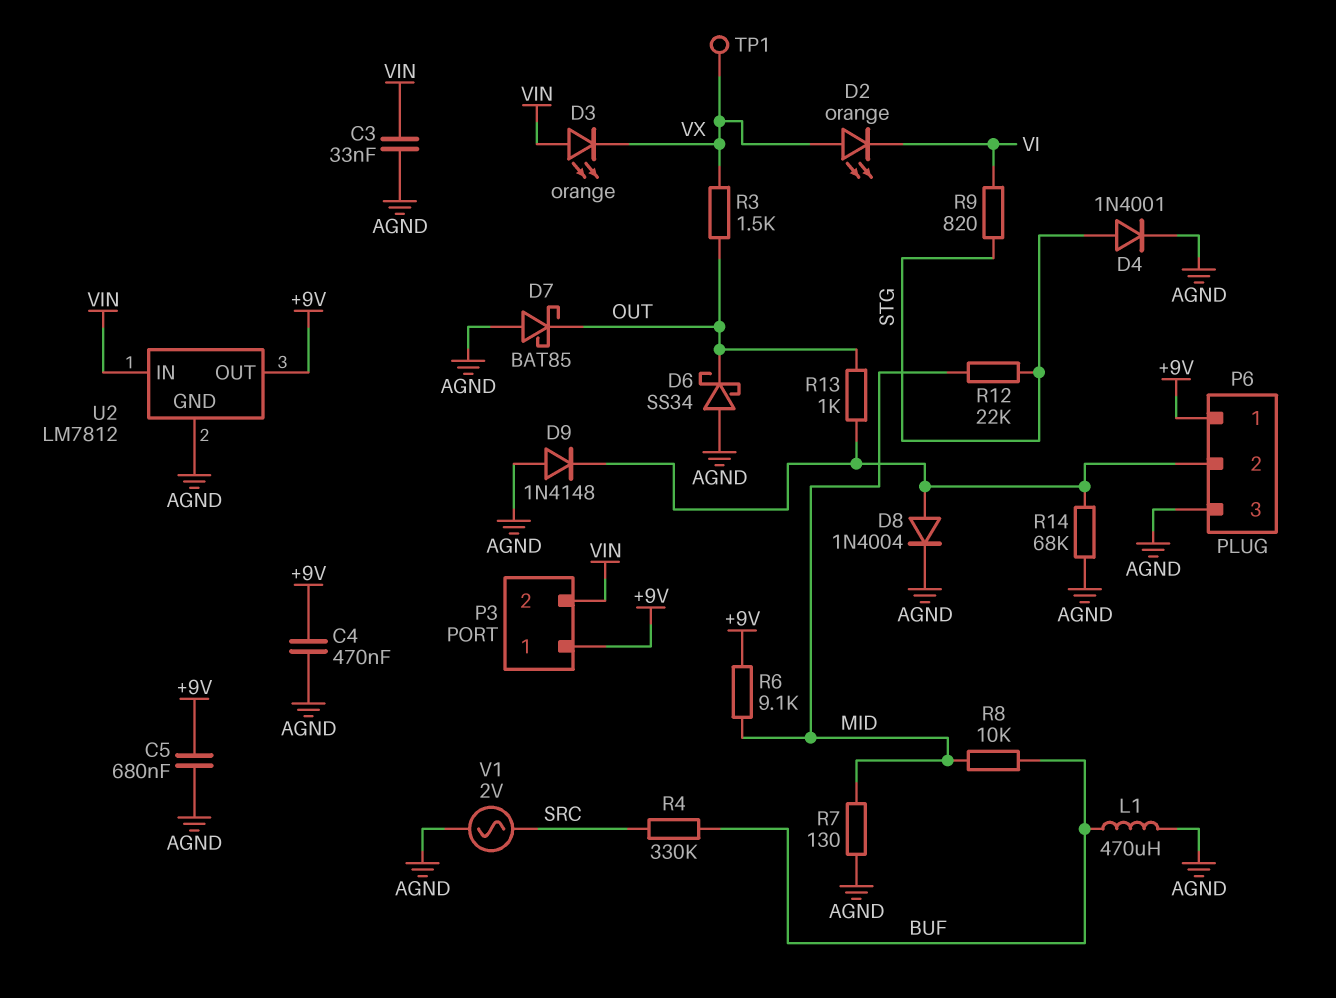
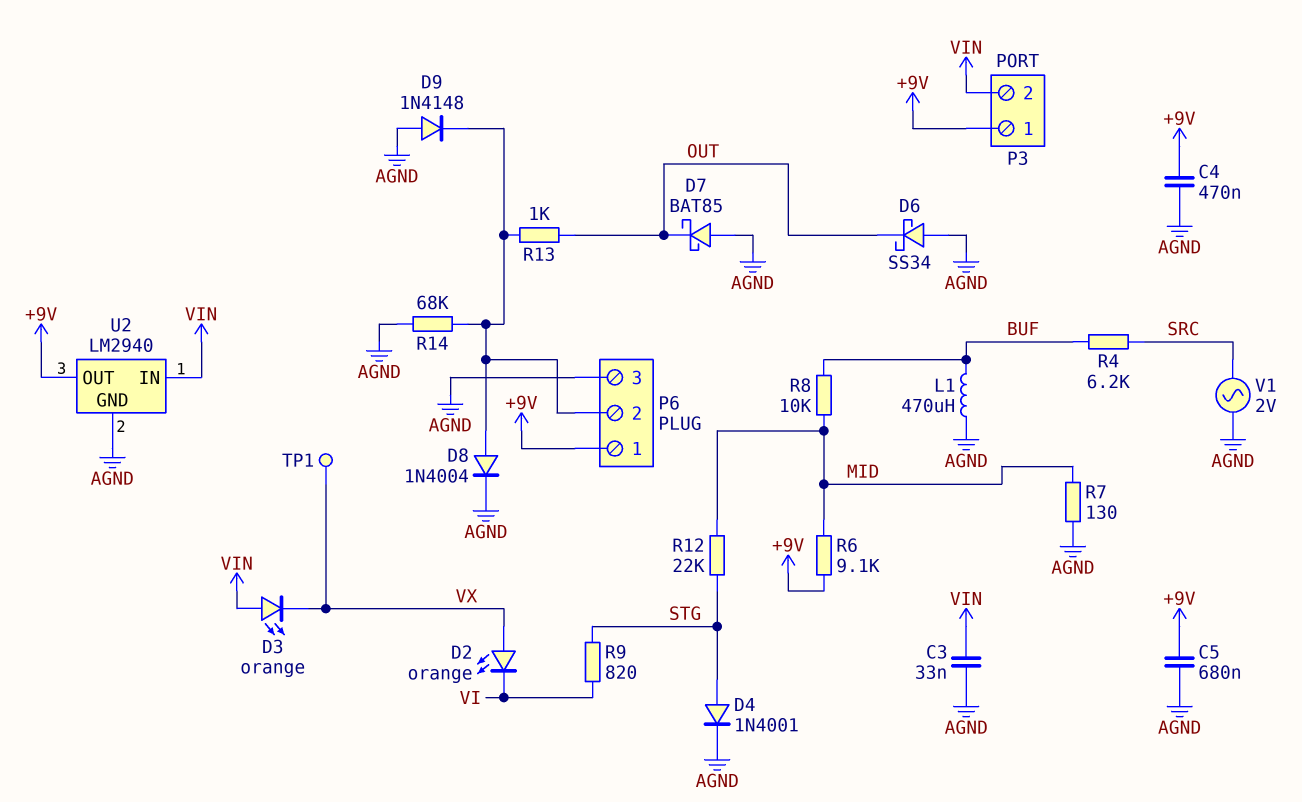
R3: 1.5k (OUT, VX) -> none
R4: 330k (BUF, SRC) -> 6.2k (BUF, SRC)
U2: LM7812 -> LM2940

